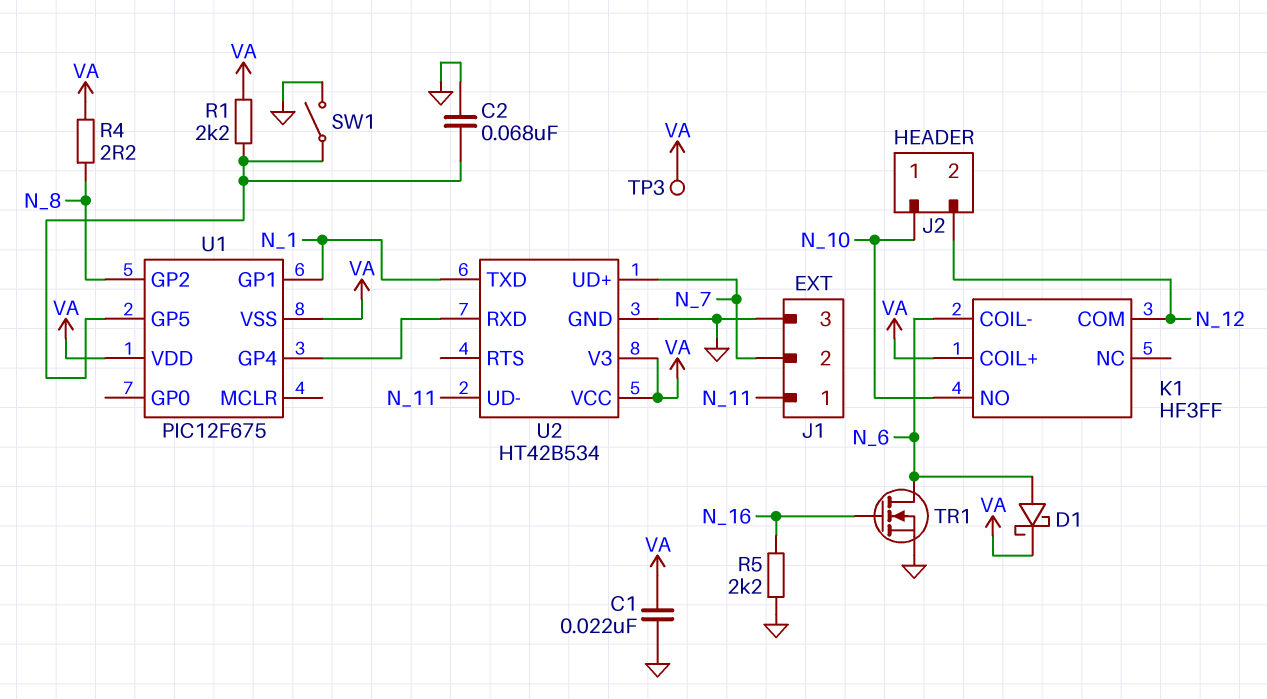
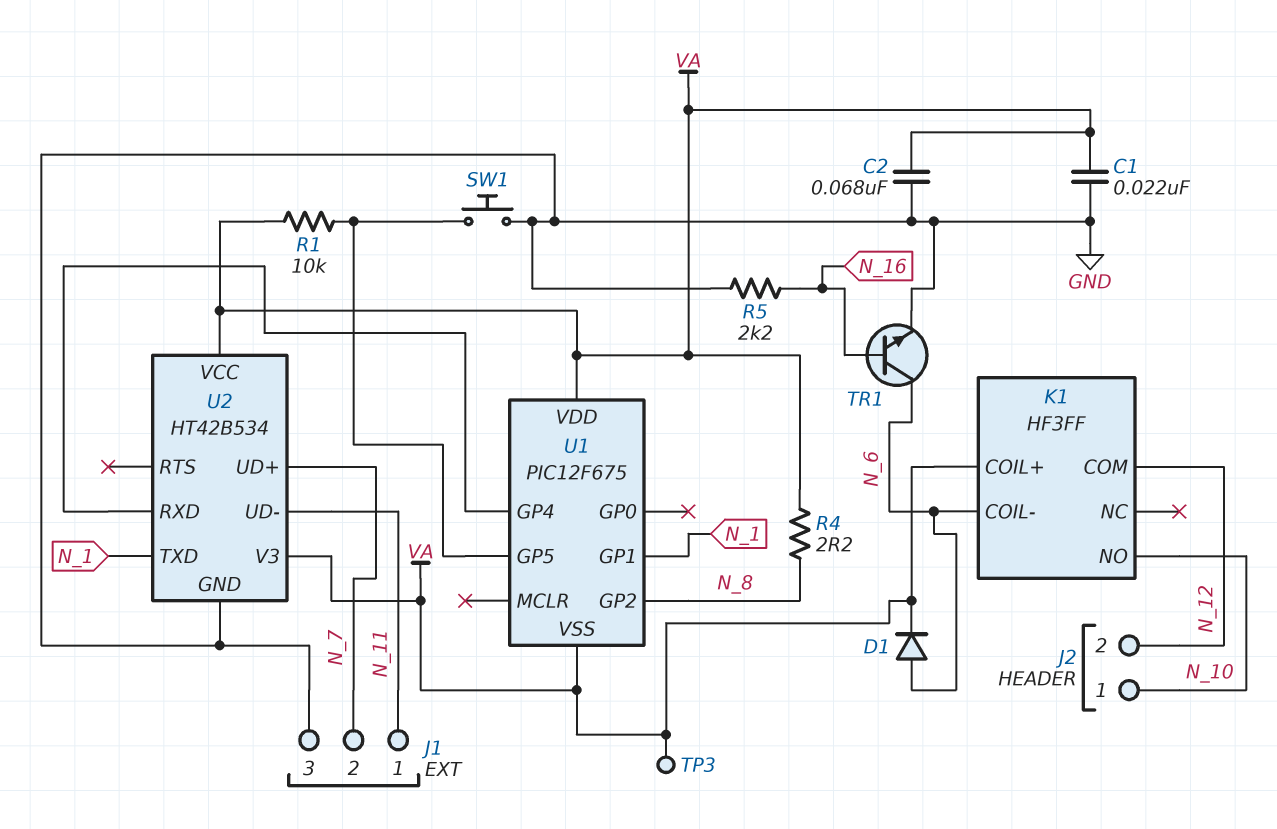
C2: 68nF (GND, U1/GP5) -> 68nF (GND, VA)
D1: schottky (A N_6, K VA) -> diode (A N_6, K VA)
R1: 2.2k (U1/GP5, VA) -> 10k (U1/GP5, VA)
SW1: switch (GND, U1/GP5) -> button (GND, U1/GP5)
TR1: NMOS (G N_16, D N_6, S GND) -> NPN (B N_16, C N_6, E GND)

